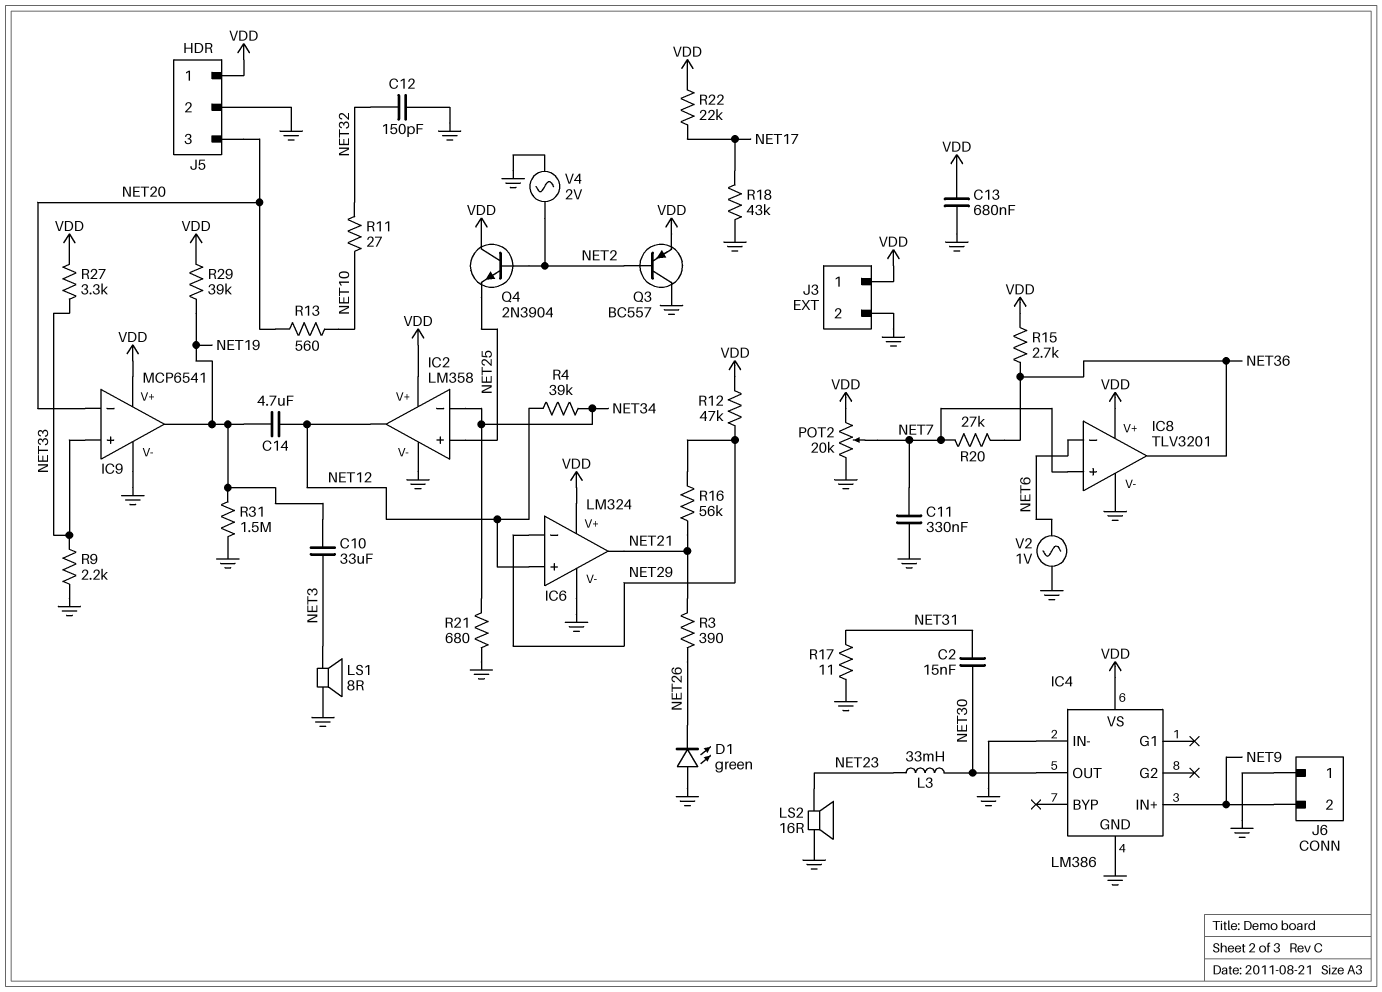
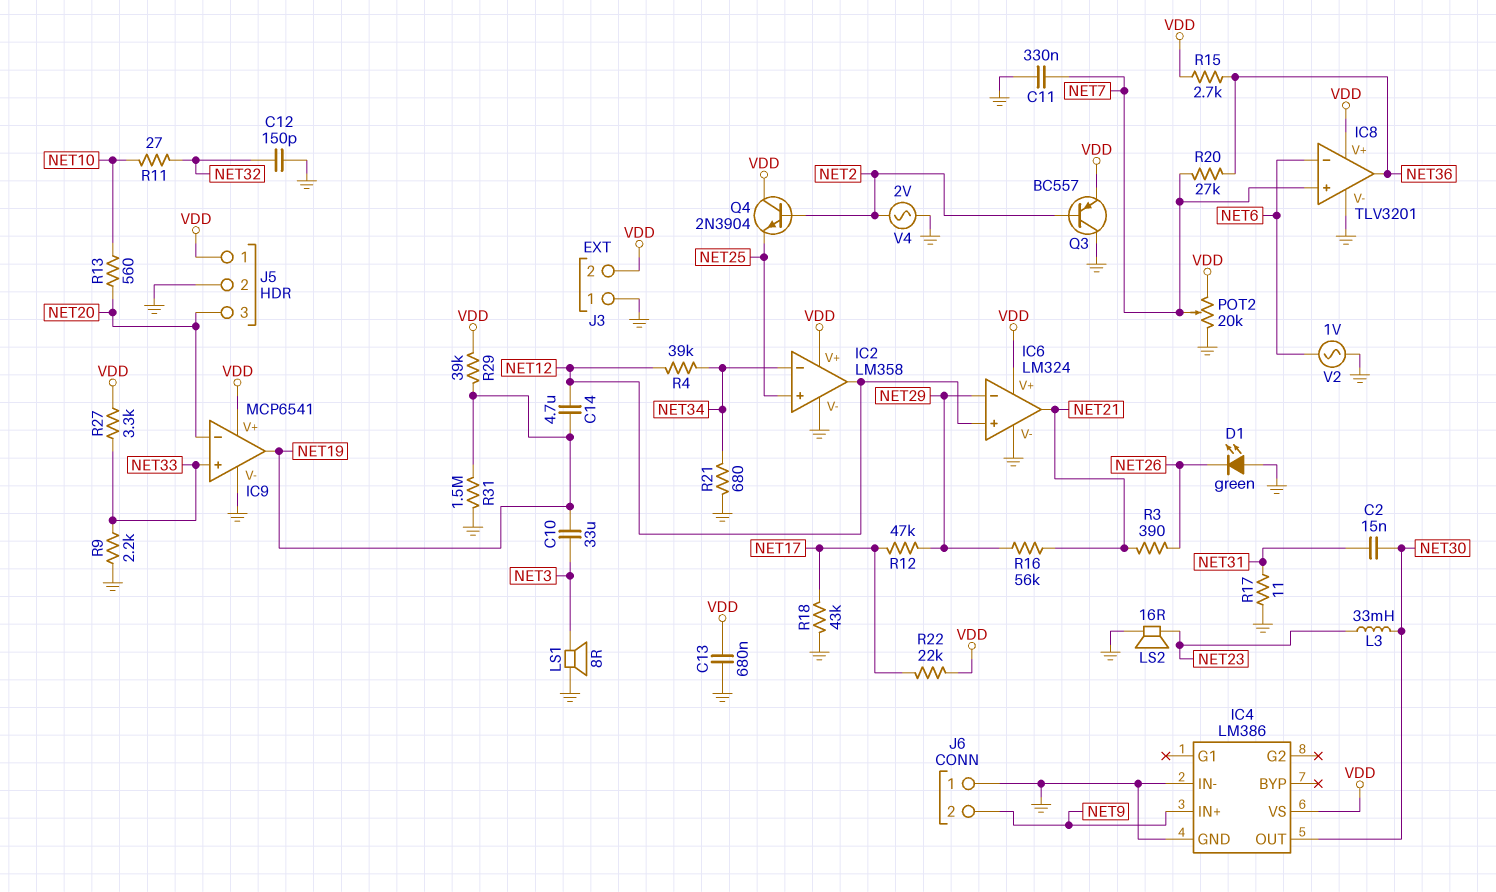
J3 pin 1: VDD -> GND
J3 pin 2: GND -> VDD
R12: 47k (NET29, VDD) -> 47k (NET17, NET29)

